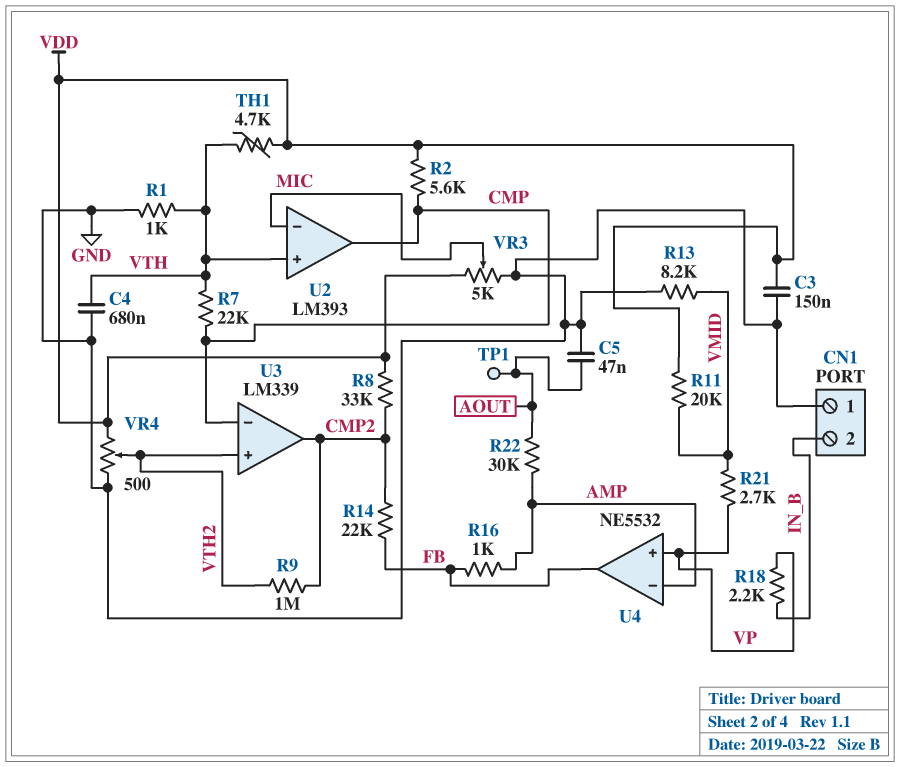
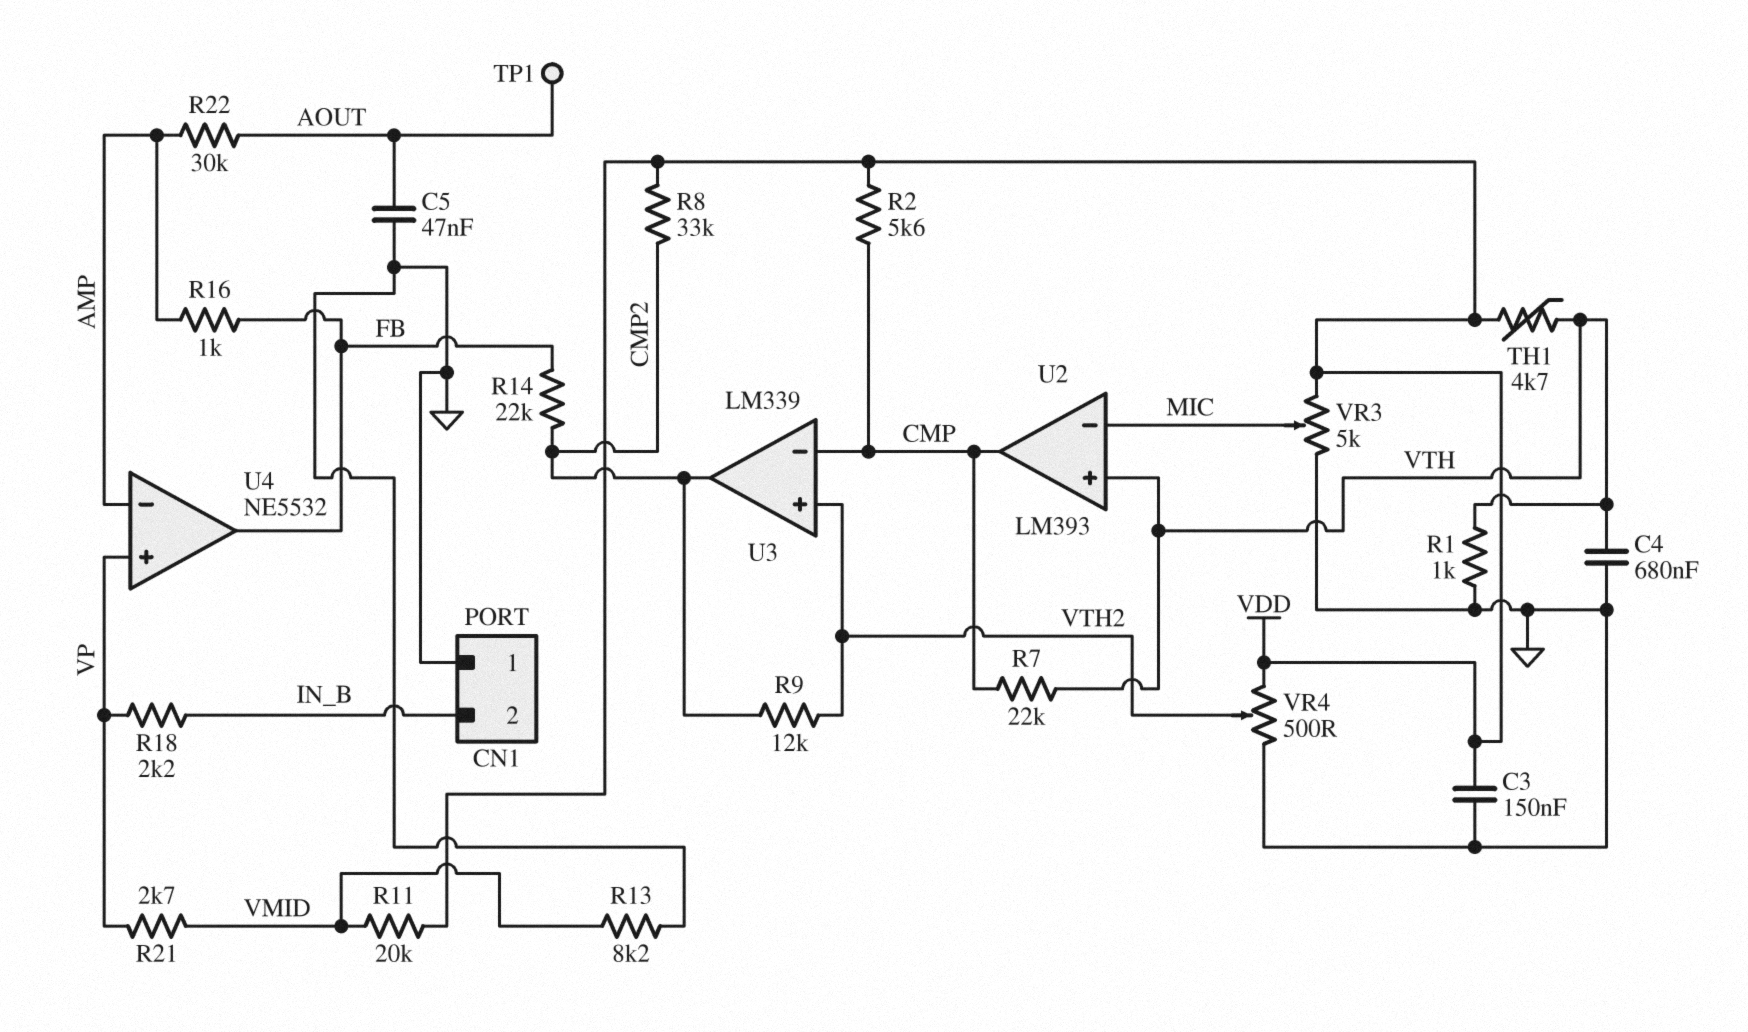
R9: 1M (CMP2, VTH2) -> 12k (CMP2, VTH2)

